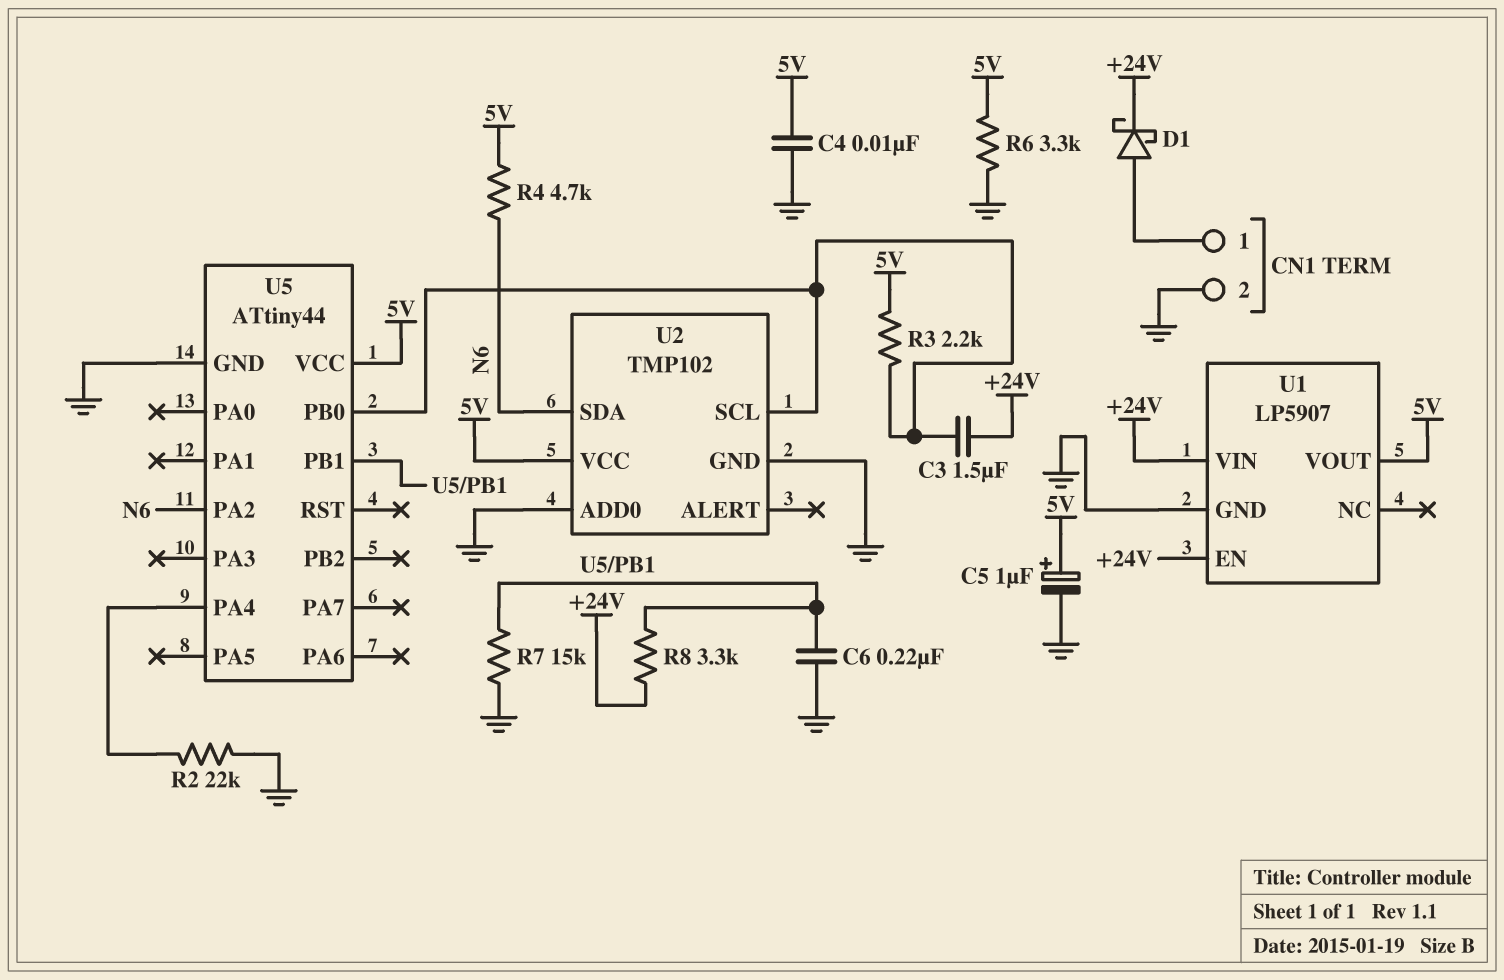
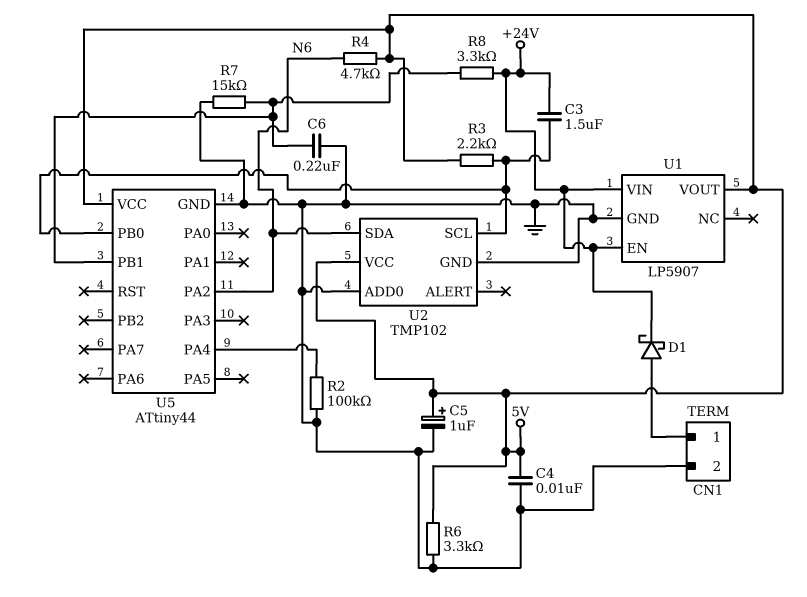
R2: 22k (GND, U5/PA4) -> 100k (GND, U5/PA4)

